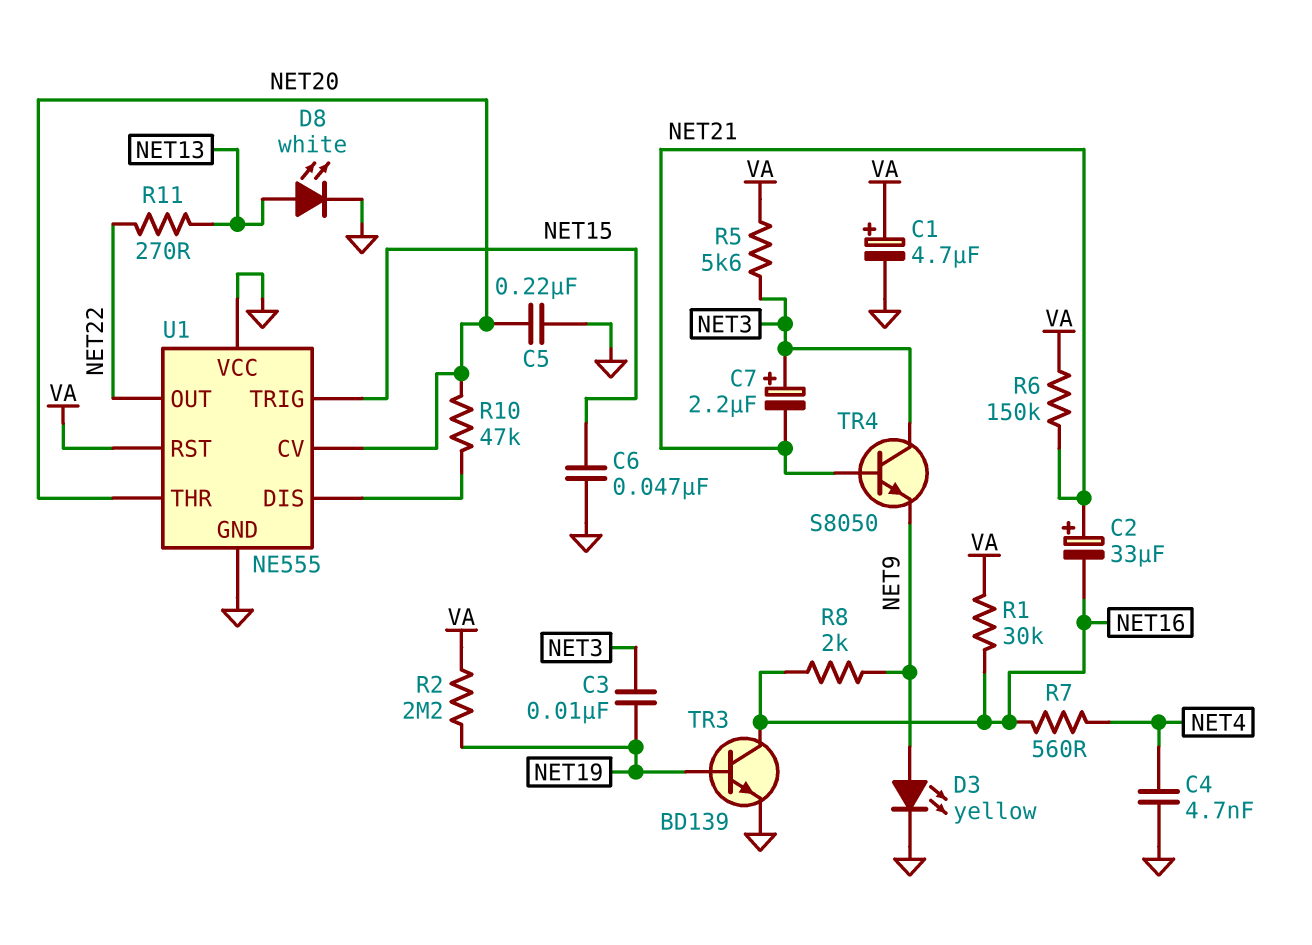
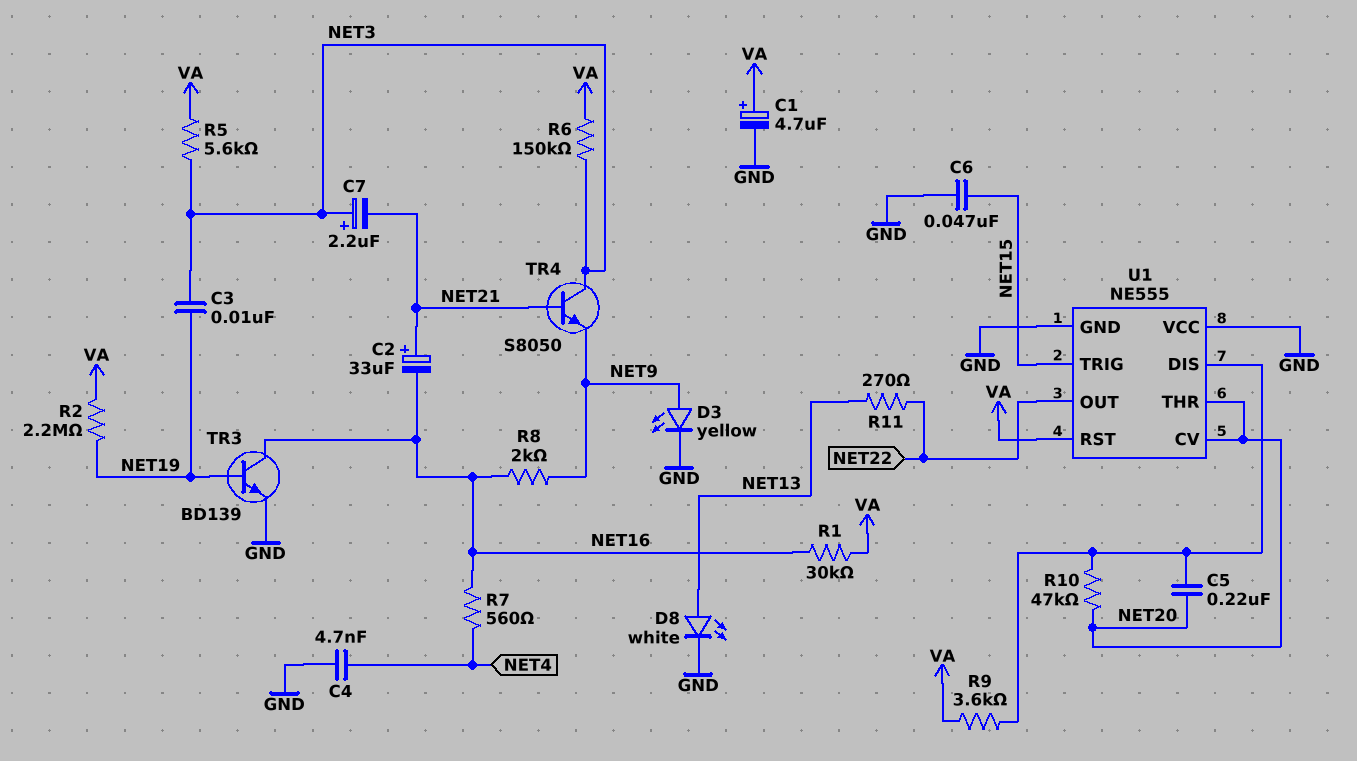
C5: 220nF (GND, NET20) -> 220nF (NET20, U1/DIS)
R6: 150k (NET21, VA) -> 150k (NET3, VA)
R9: none -> 3.6k (U1/DIS, VA)

